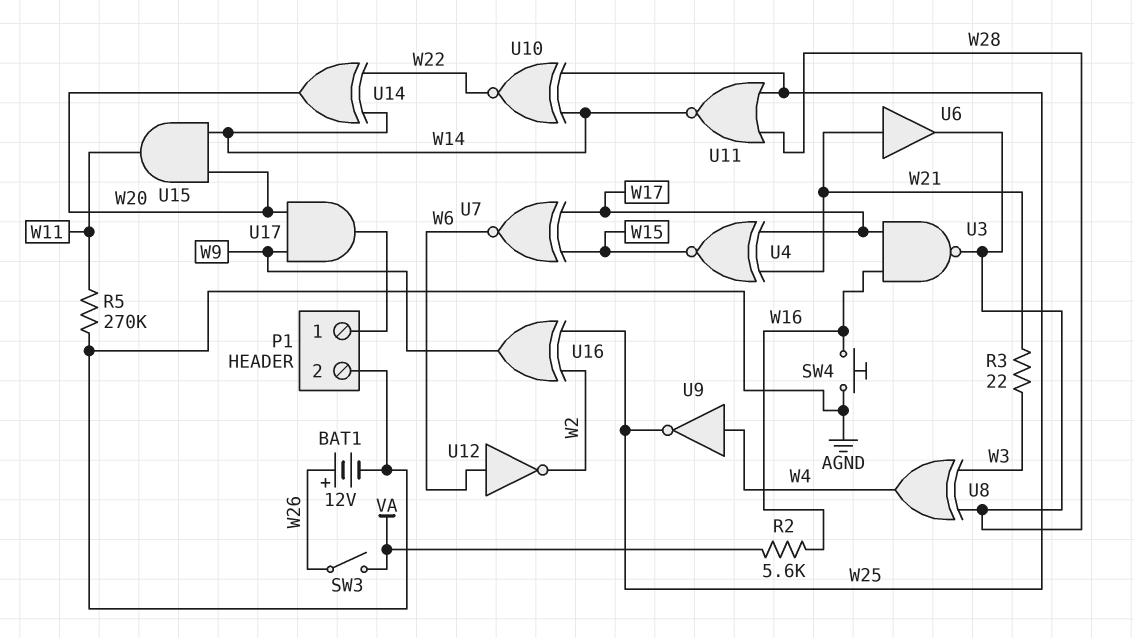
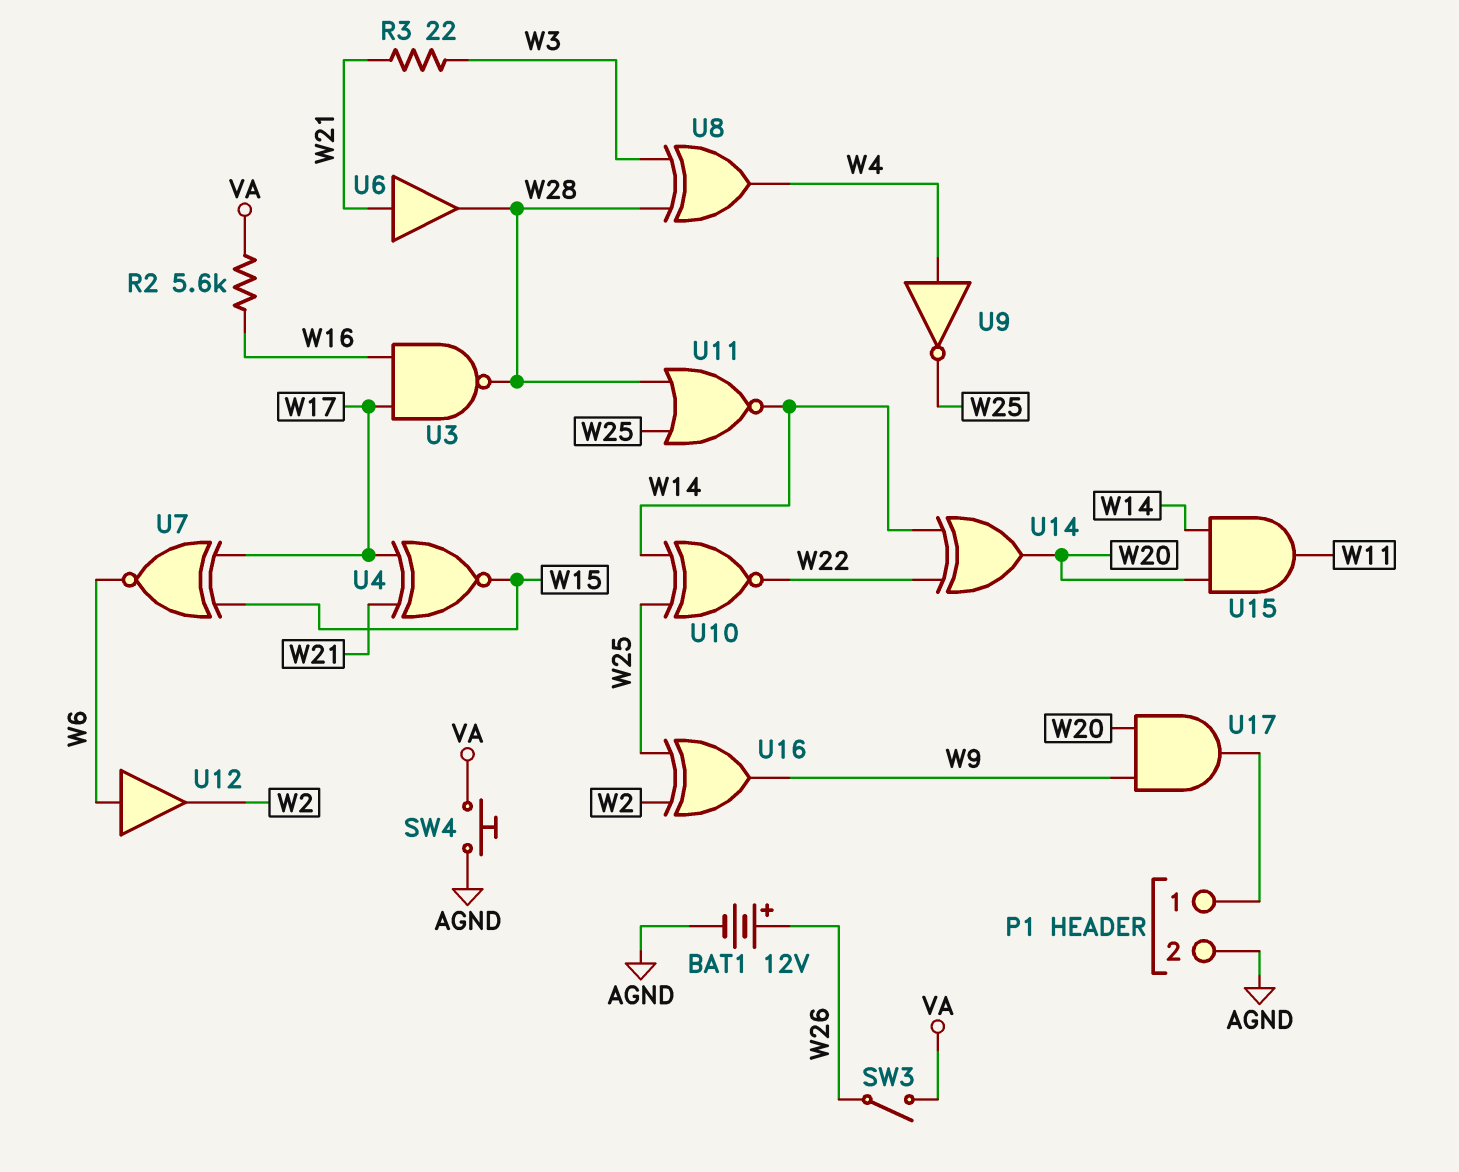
R5: 270k (AGND, W11) -> none
SW4: button (AGND, W16) -> button (AGND, VA)
U12: NOT (in W6, out W2) -> buffer (in W6, out W2)

